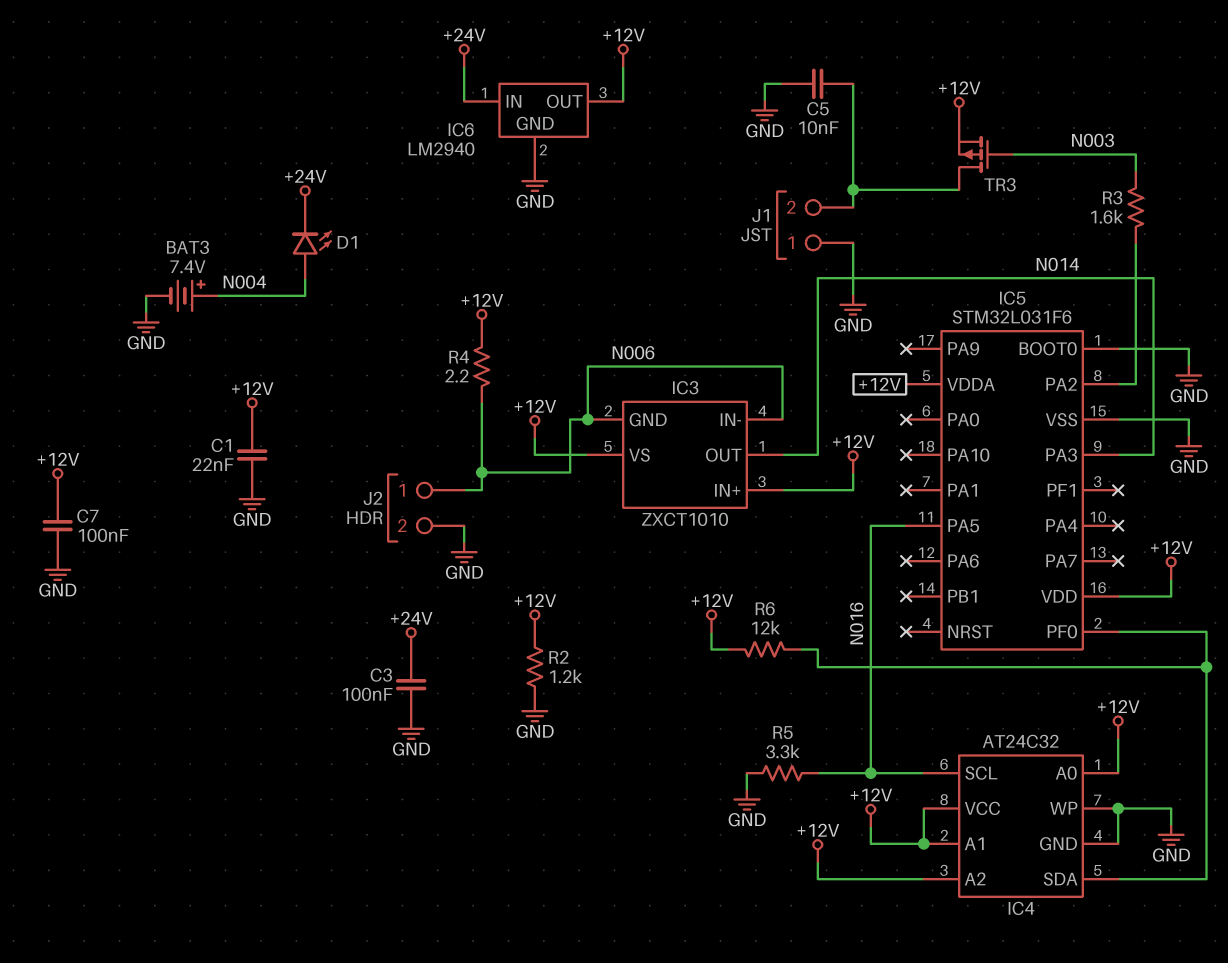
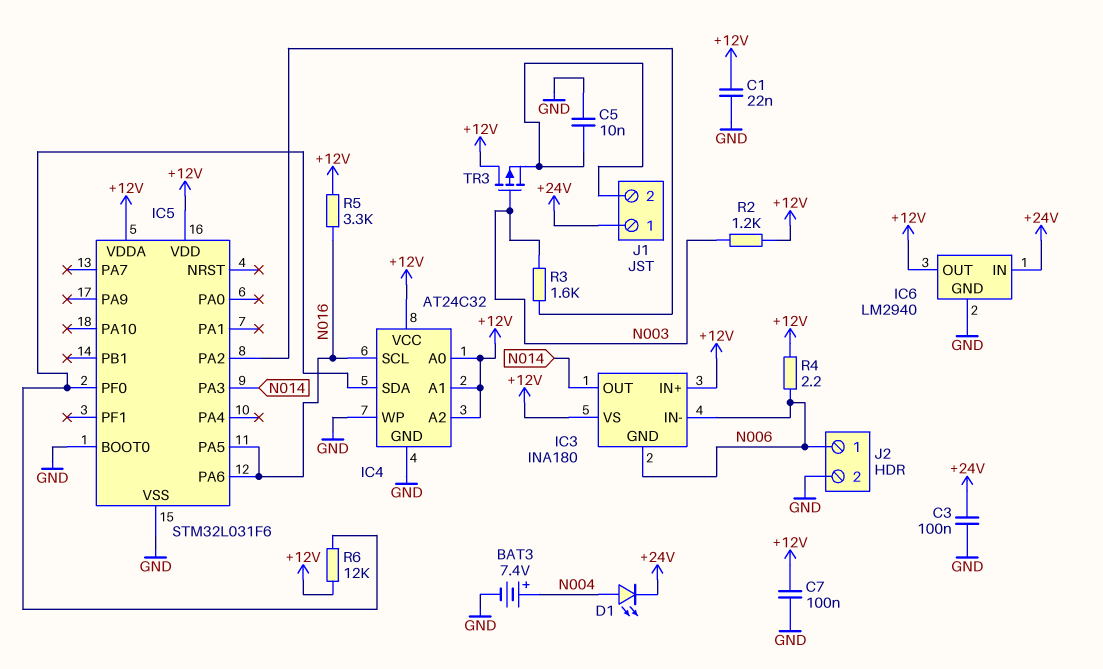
IC3: ZXCT1010 -> INA180
IC5 pin PA6: none -> N016
J1 pin 1: GND -> +24V
R2: 1.2k (+12V, GND) -> 1.2k (+12V, N003)
R5: 3.3k (GND, N016) -> 3.3k (+12V, N016)
TR3: PMOS (G N003, D J1/2, S +12V) -> PMOS (G N003, D +12V, S J1/2)

